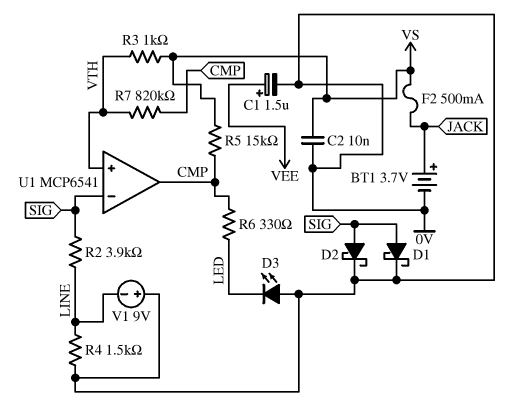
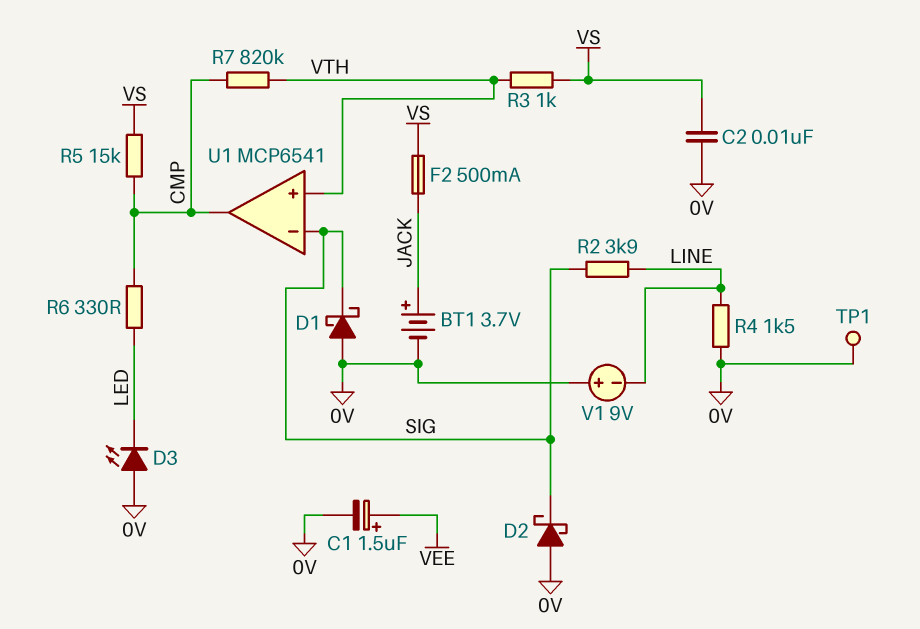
D1: schottky (A SIG, K 0V) -> schottky (A 0V, K SIG)
D2: schottky (A SIG, K 0V) -> schottky (A 0V, K SIG)
TP1: none -> test point (0V)

